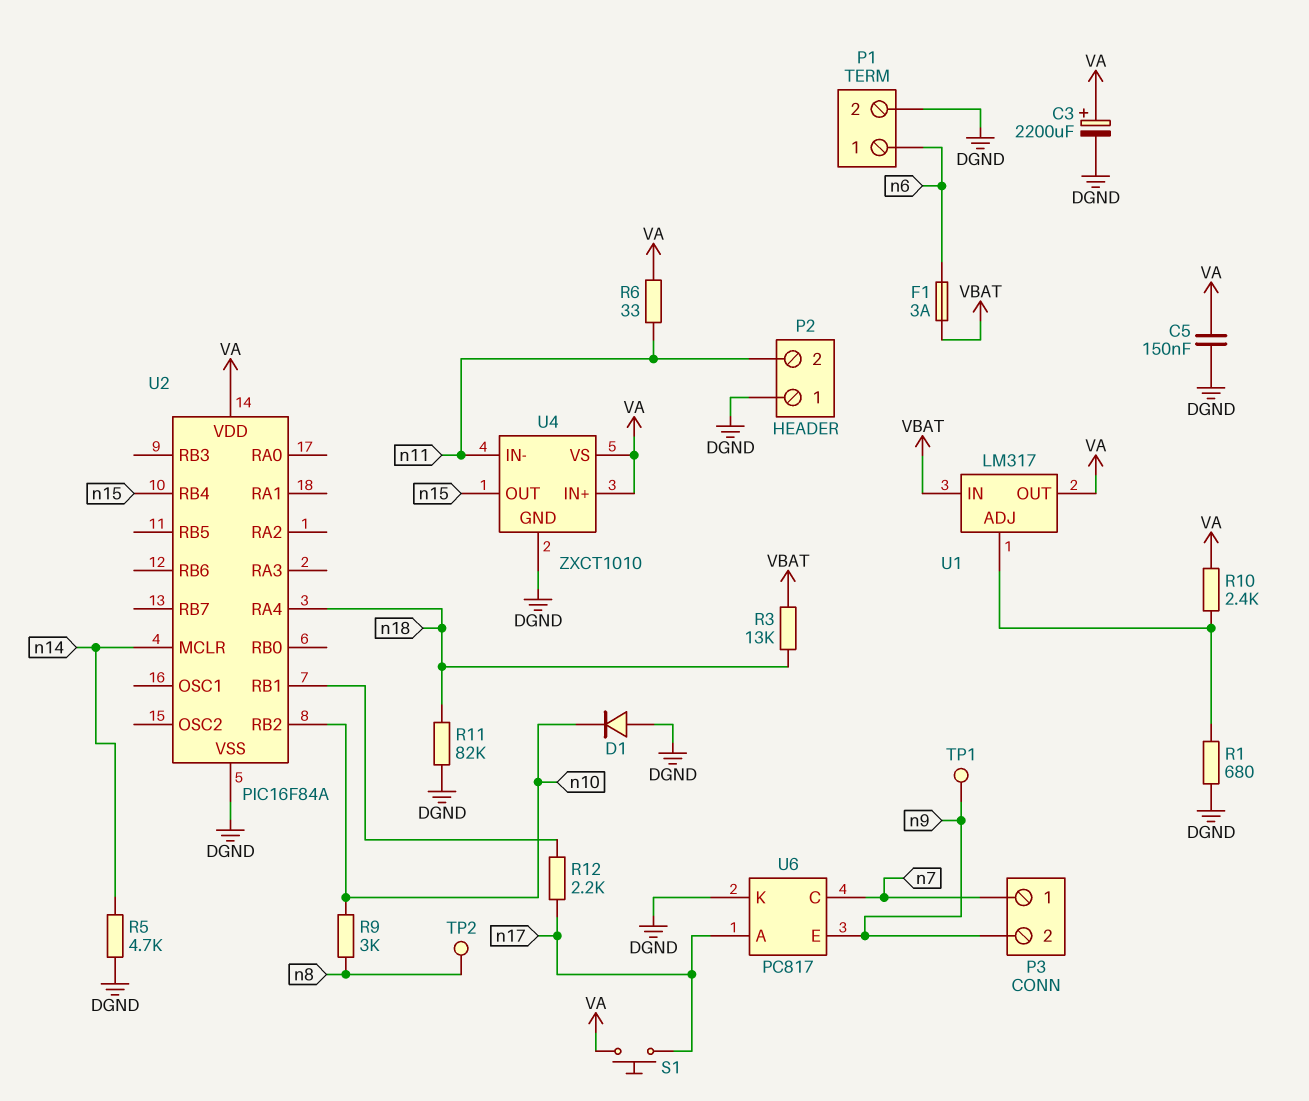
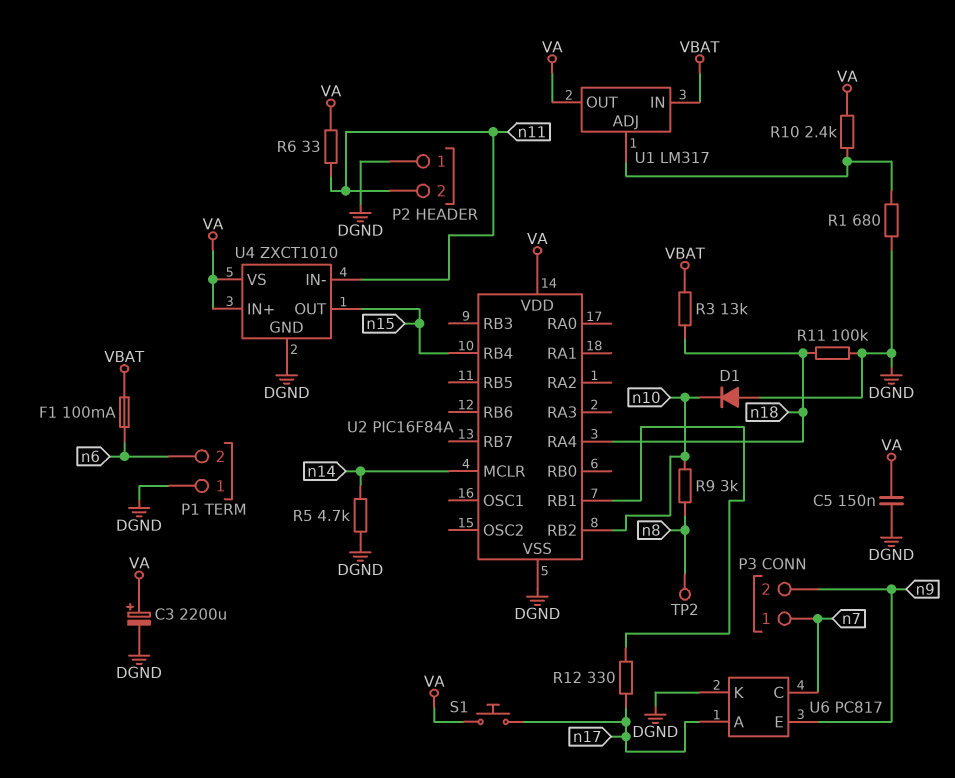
F1: 3A (VBAT, n6) -> 100mA (VBAT, n6)
P1 pin 1: n6 -> DGND
P1 pin 2: DGND -> n6
R11: 82k (DGND, n18) -> 100k (DGND, n18)
R12: 2.2k (U2/RB1, n17) -> 330 (U2/RB1, n17)
TP1: test point (n9) -> none

